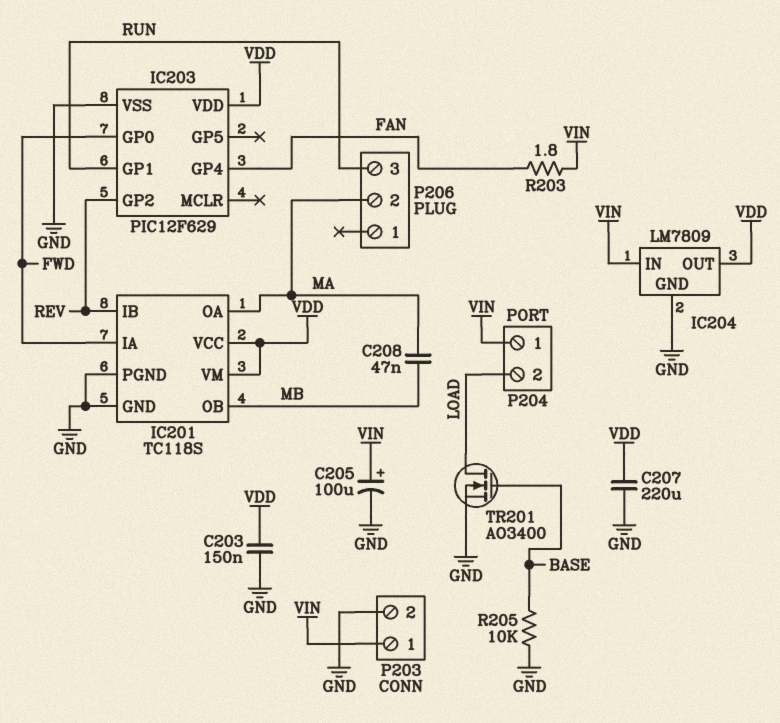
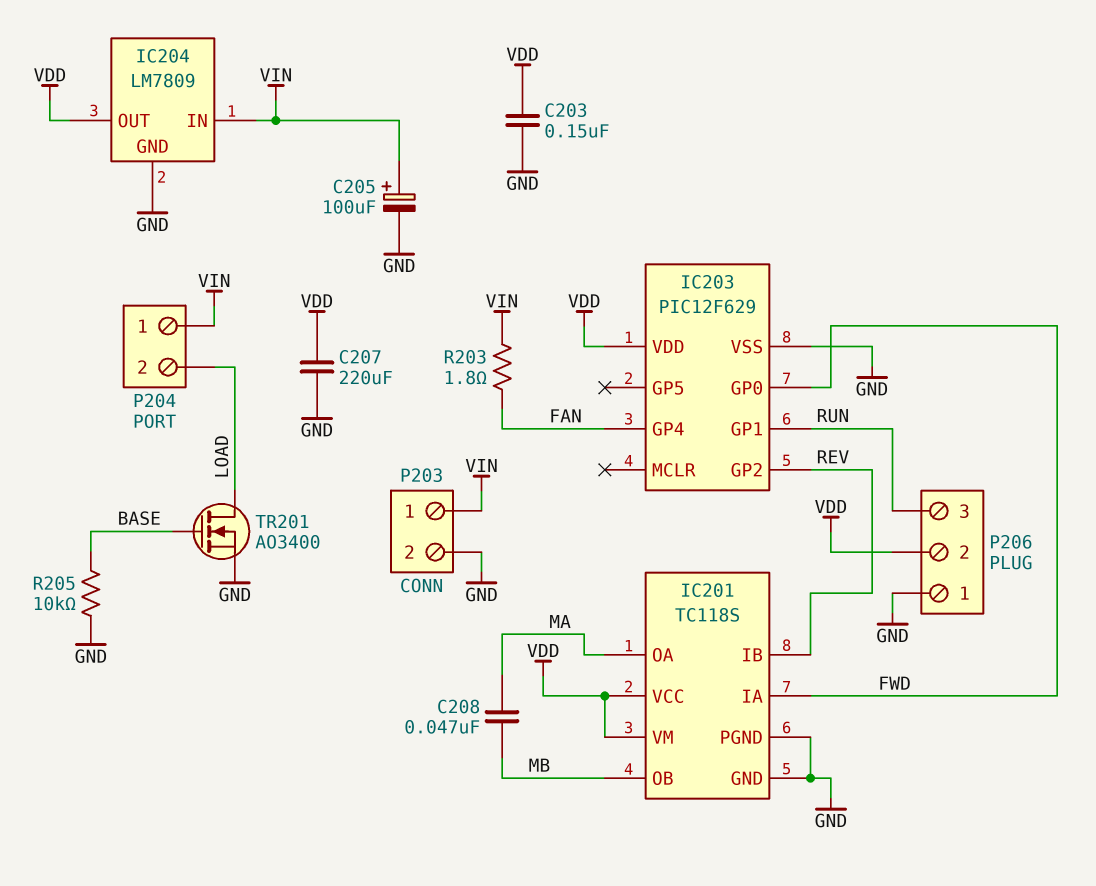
P206 pin 1: none -> GND
P206 pin 2: MA -> VDD

